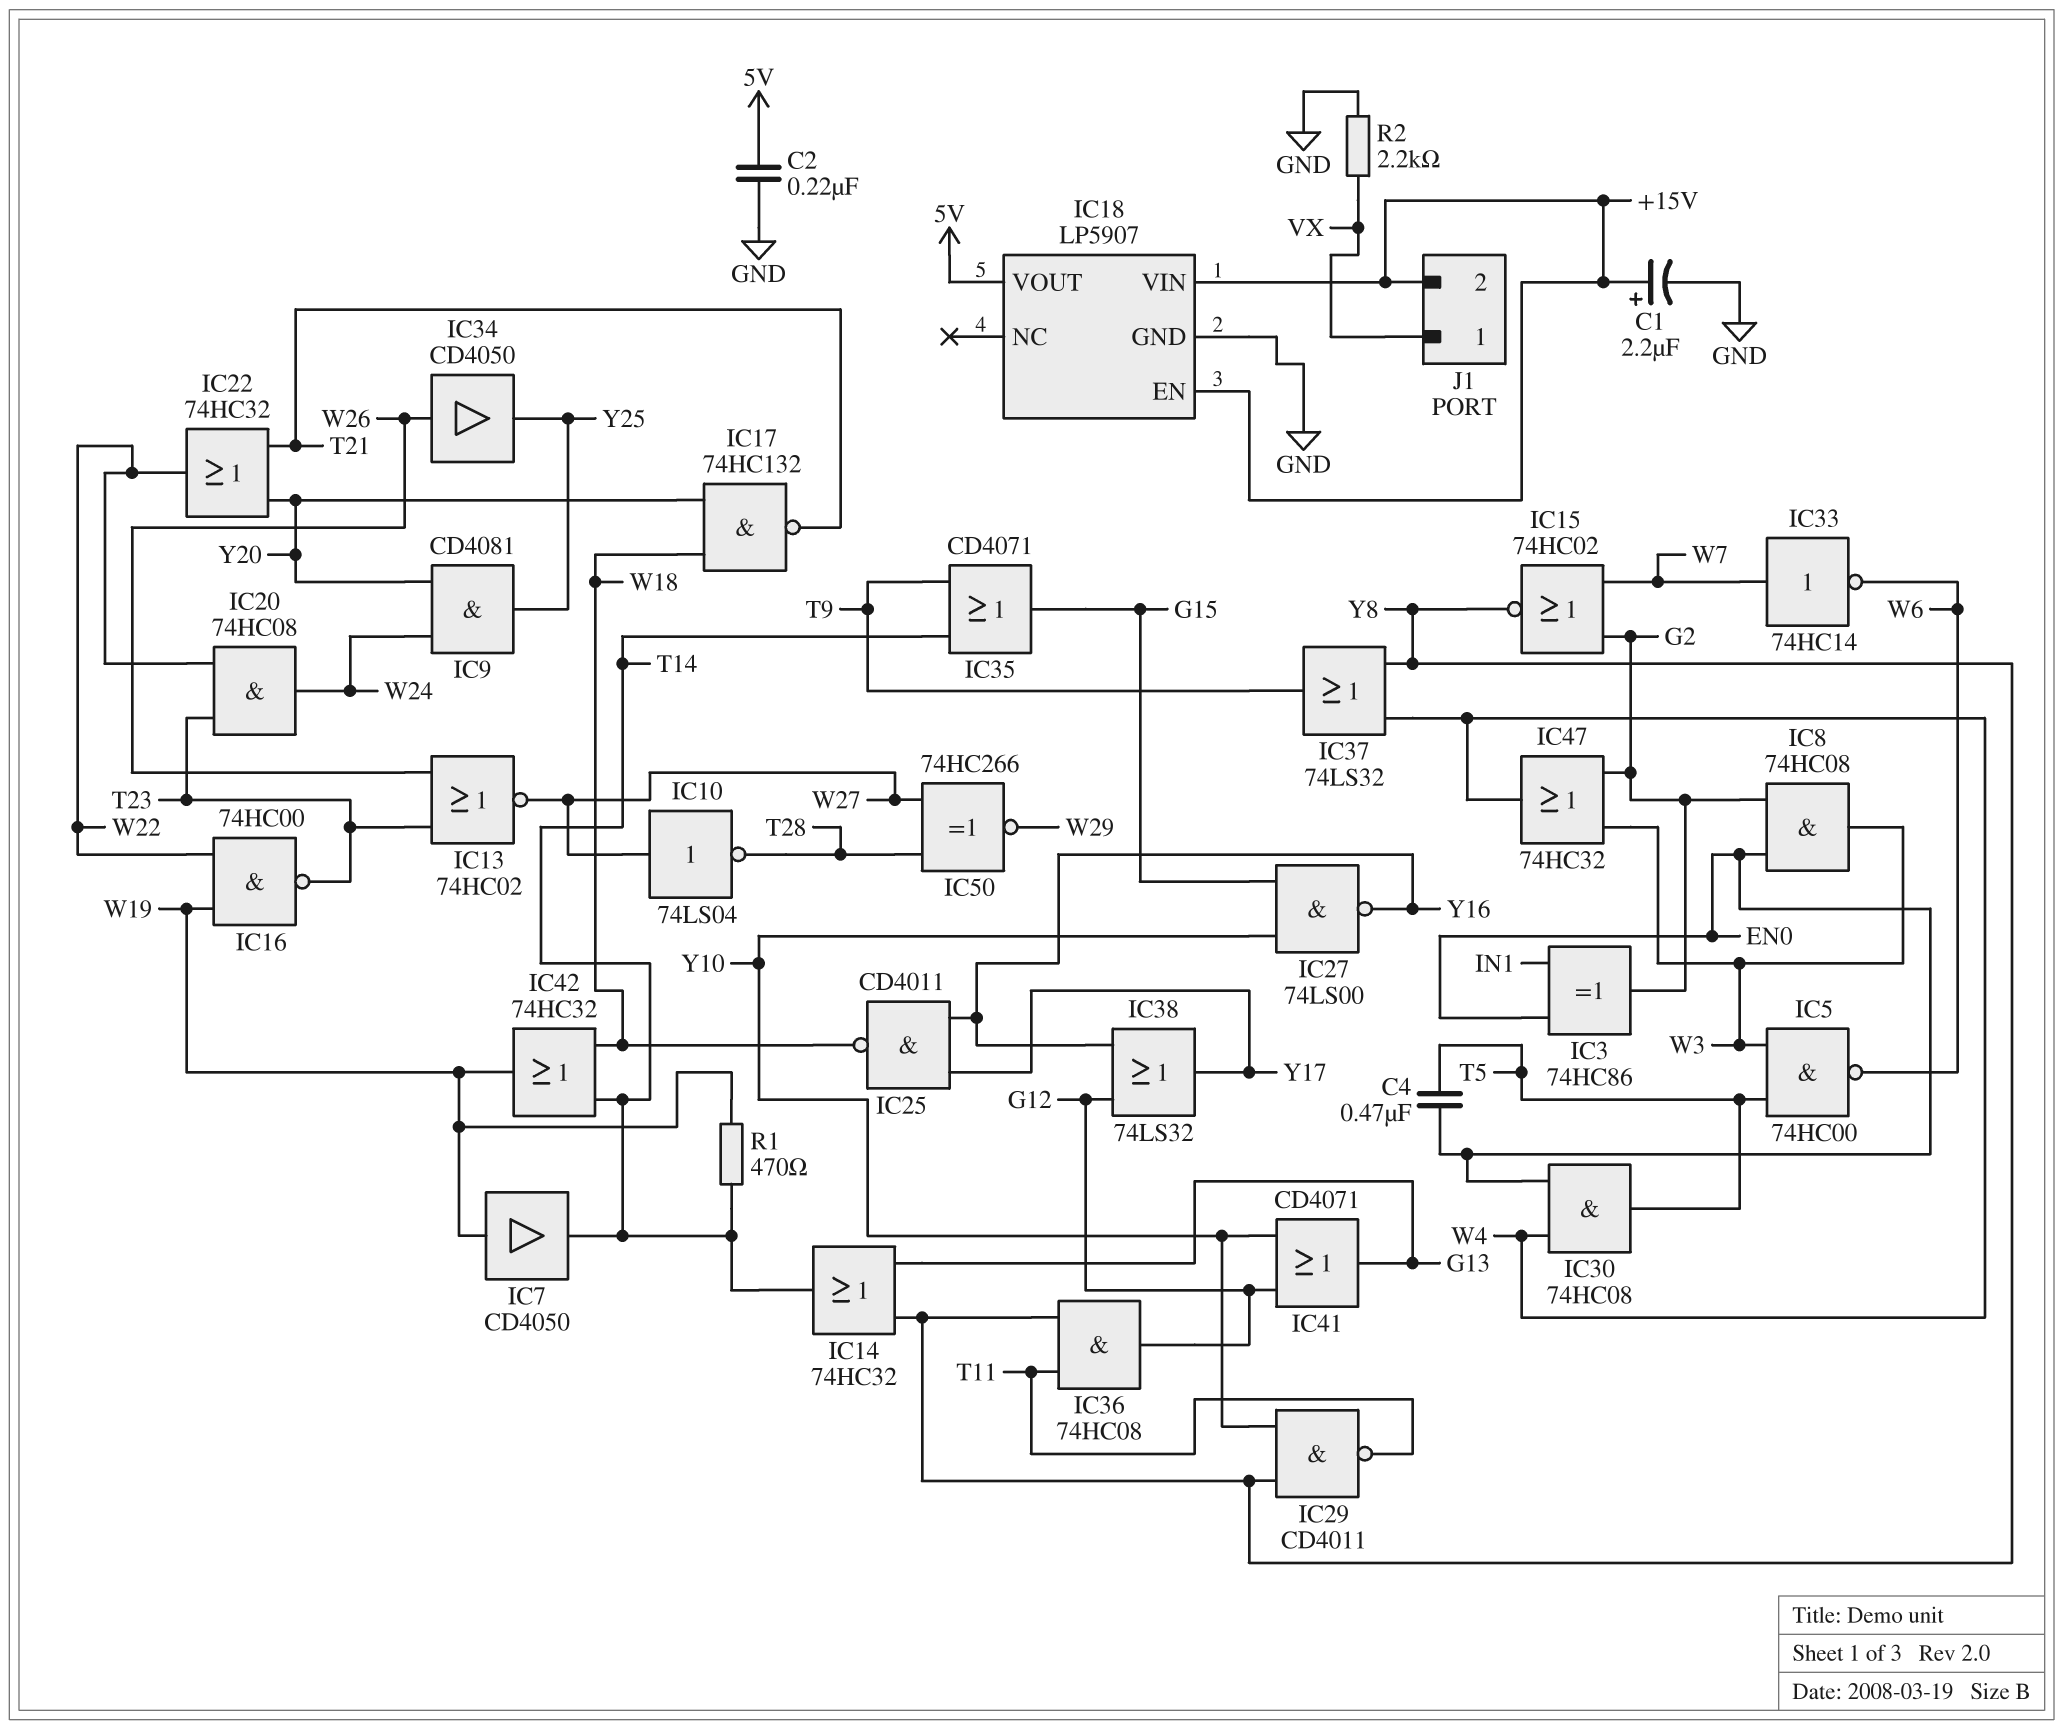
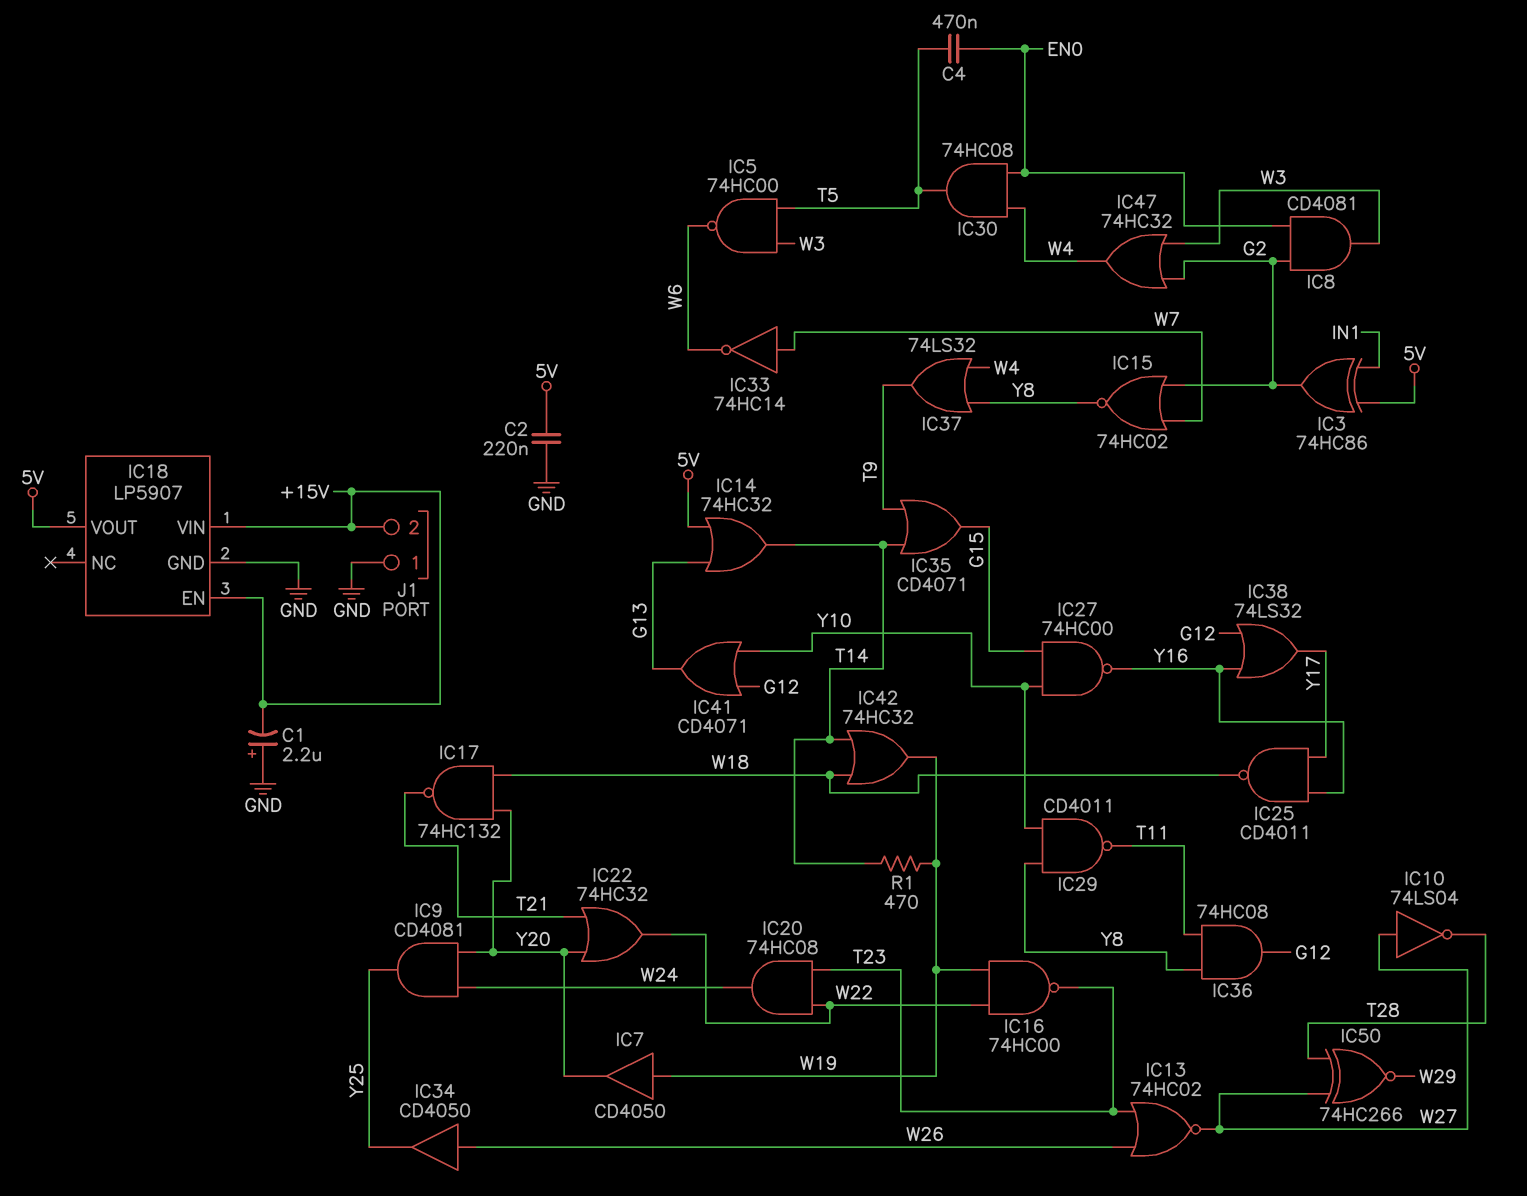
C1: 2.2uF (plus +15V, minus GND) -> 2.2uF (plus GND, minus +15V)
IC3: XOR 74HC86 (in EN0, in IN1, out G2) -> XOR 74HC86 (in 5V, in IN1, out G2)
IC7: buffer CD4050 (in W19, out T14) -> buffer CD4050 (in W19, out Y20)
IC8: AND 74HC08 (in EN0, in G2, out W3) -> AND CD4081 (in EN0, in G2, out W3)
IC14: OR 74HC32 (in G13, in Y8, out T14) -> OR 74HC32 (in 5V, in G13, out T14)
IC27: NAND 74LS00 (in G15, in Y10, out Y16) -> NAND 74HC00 (in G15, in Y10, out Y16)
J1 pin 1: VX -> GND
R2: 2.2k (GND, VX) -> none

